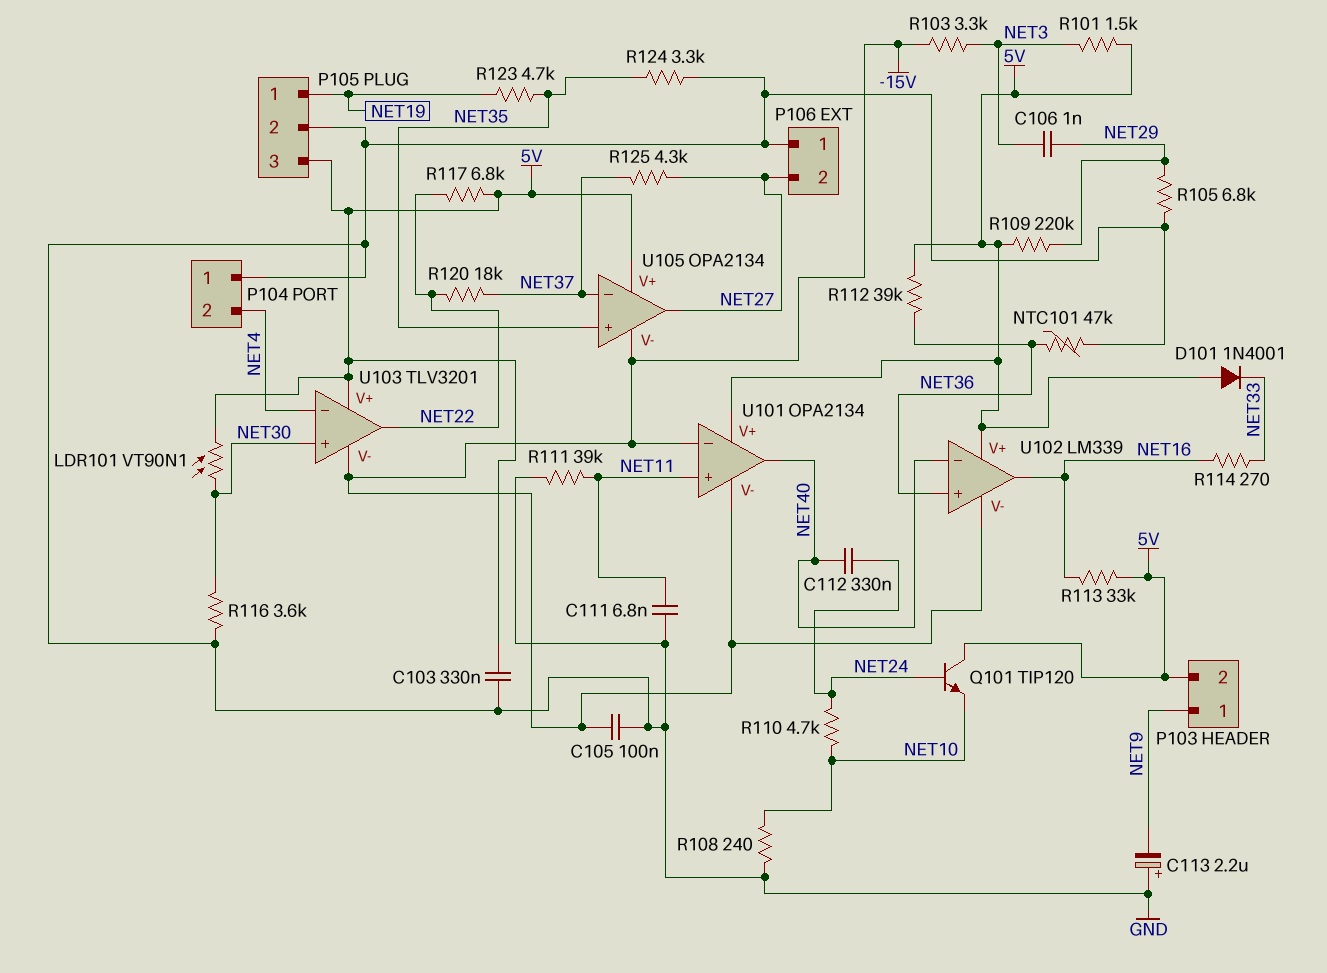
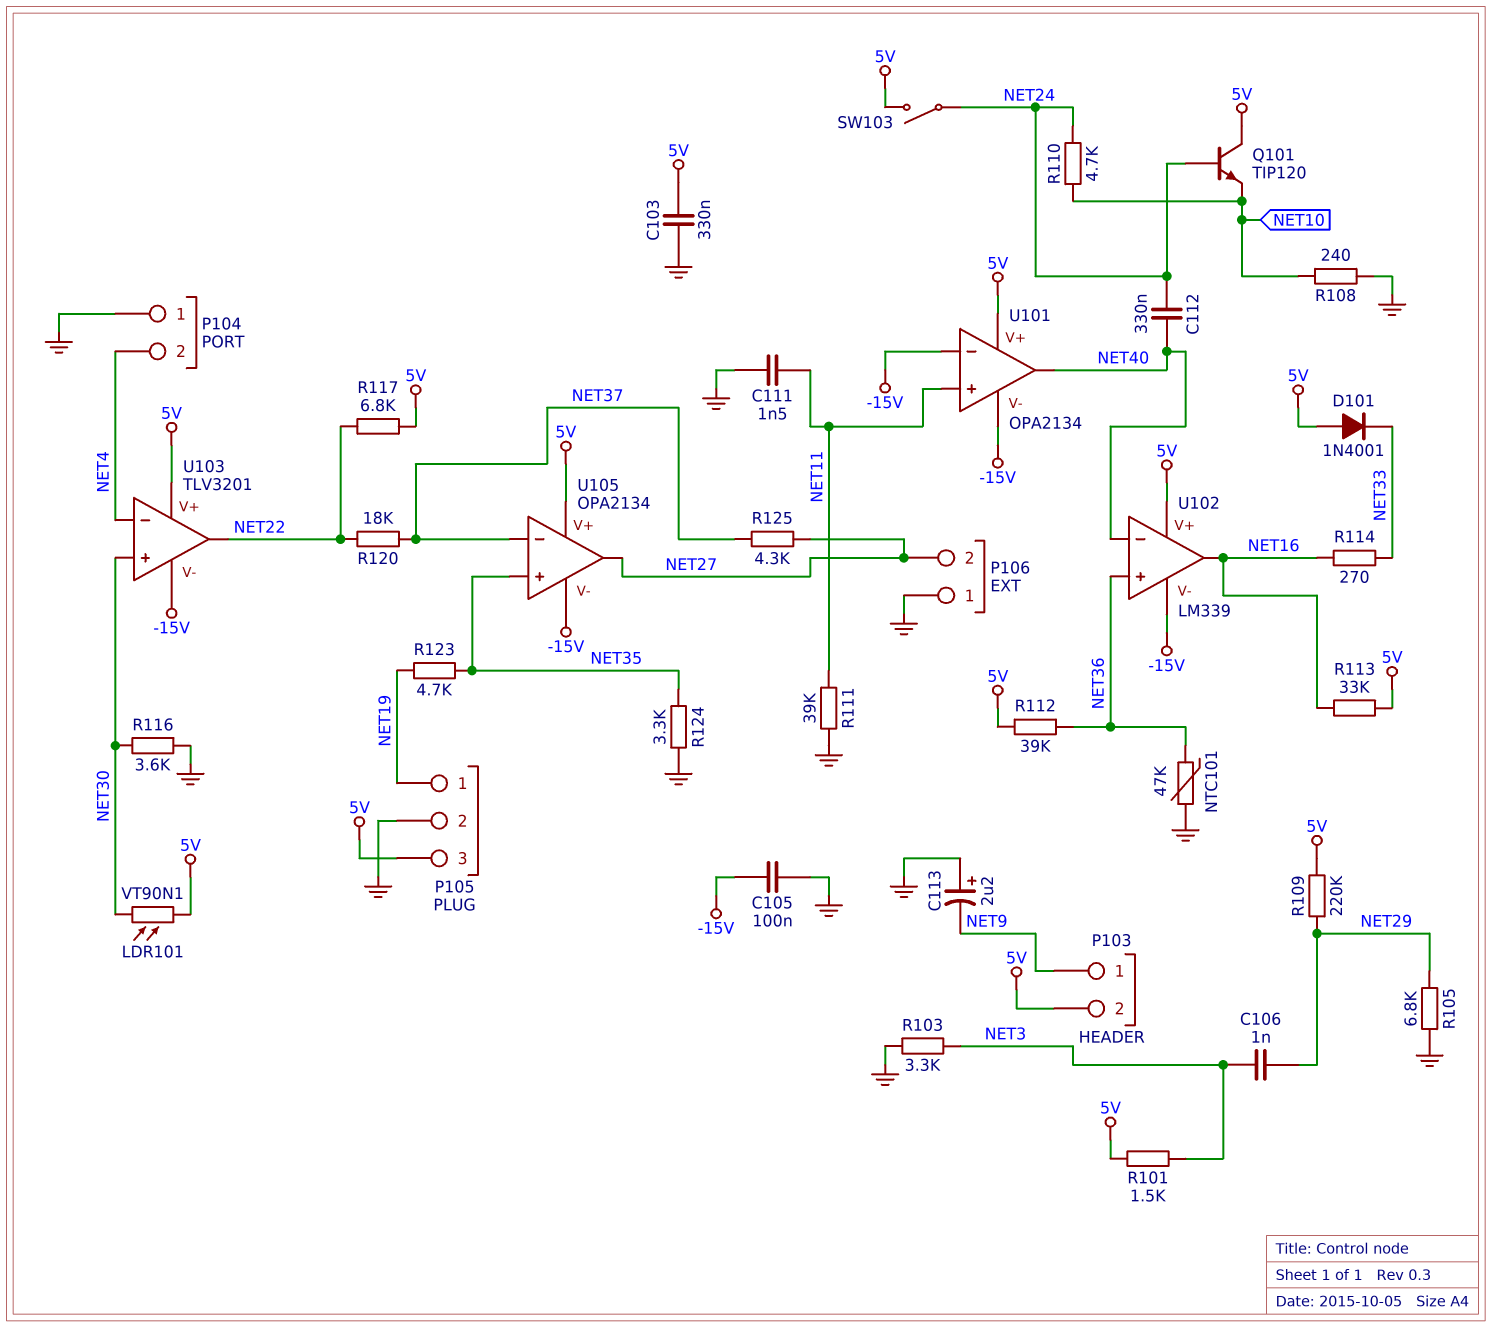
C111: 6.8nF (GND, NET11) -> 1.5nF (GND, NET11)
R103: 3.3k (-15V, NET3) -> 3.3k (GND, NET3)
SW103: none -> switch (5V, NET24)

